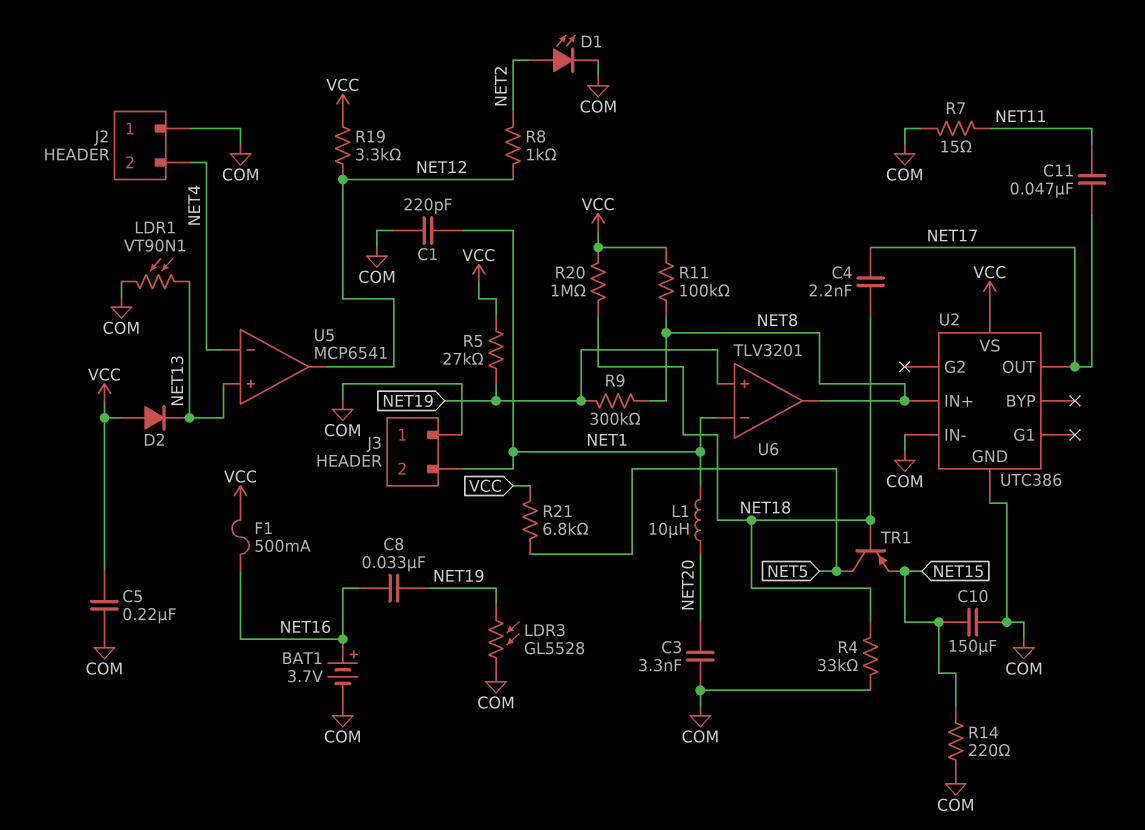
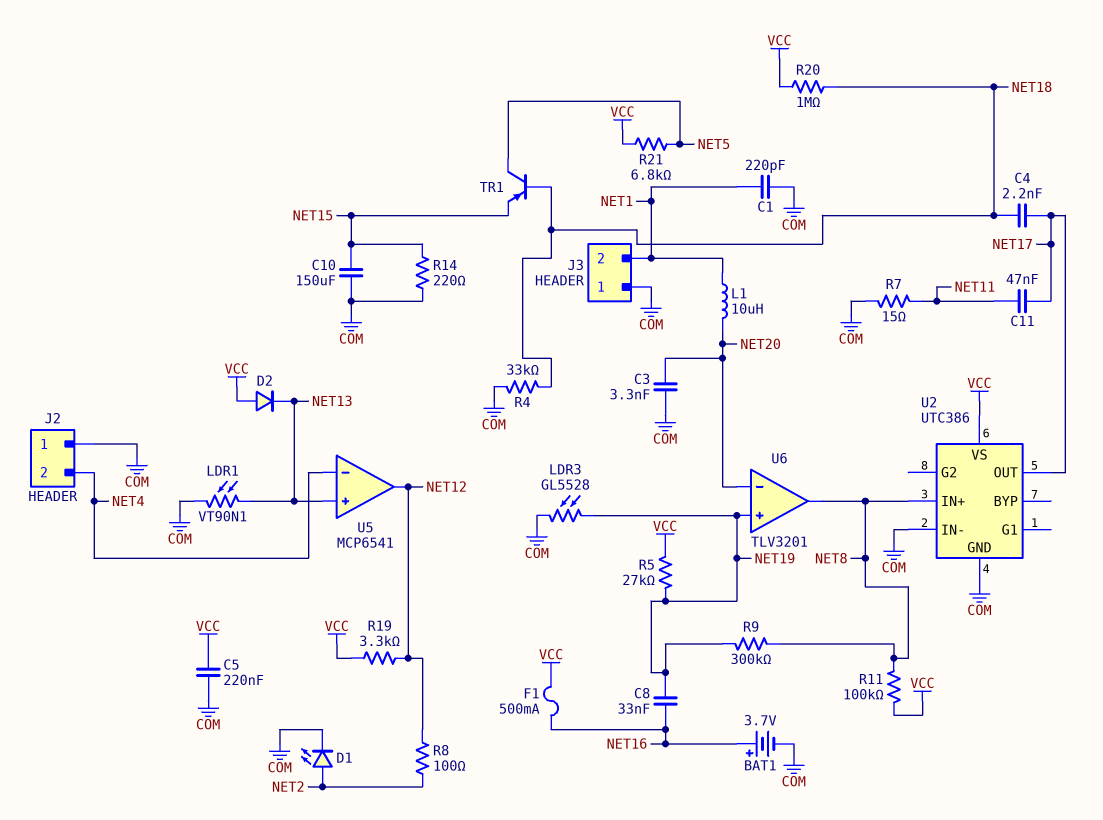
R8: 1k (NET2, NET12) -> 100 (NET2, NET12)
U6 pin in-: NET1 -> NET20

